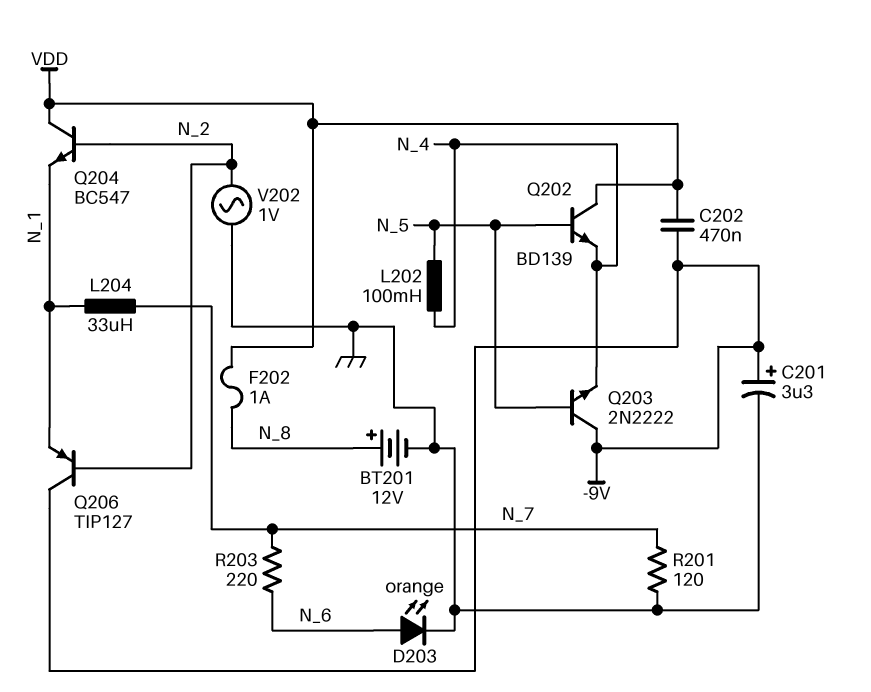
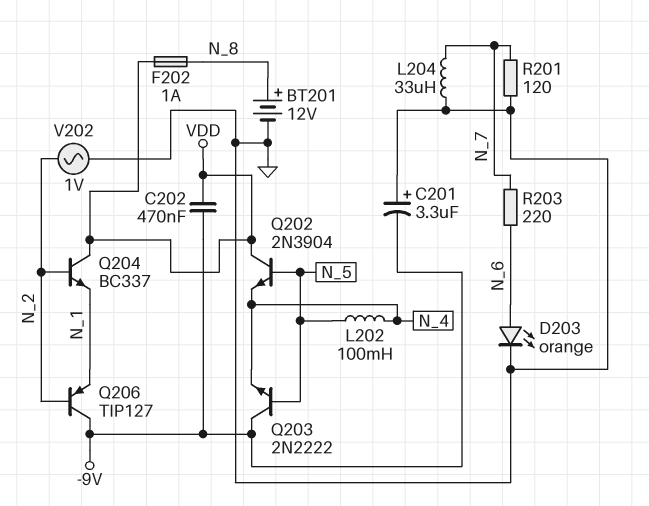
C201: 3.3uF (plus -9V, minus GND) -> 3.3uF (plus GND, minus -9V)
L204: 33uH (N_1, N_7) -> 33uH (GND, N_7)
Q202: NPN BD139 (B N_5, C VDD, E N_4) -> NPN 2N3904 (B N_5, C VDD, E N_4)
Q204: NPN BC547 (B N_2, C VDD, E N_1) -> NPN BC337 (B N_2, C VDD, E N_1)

